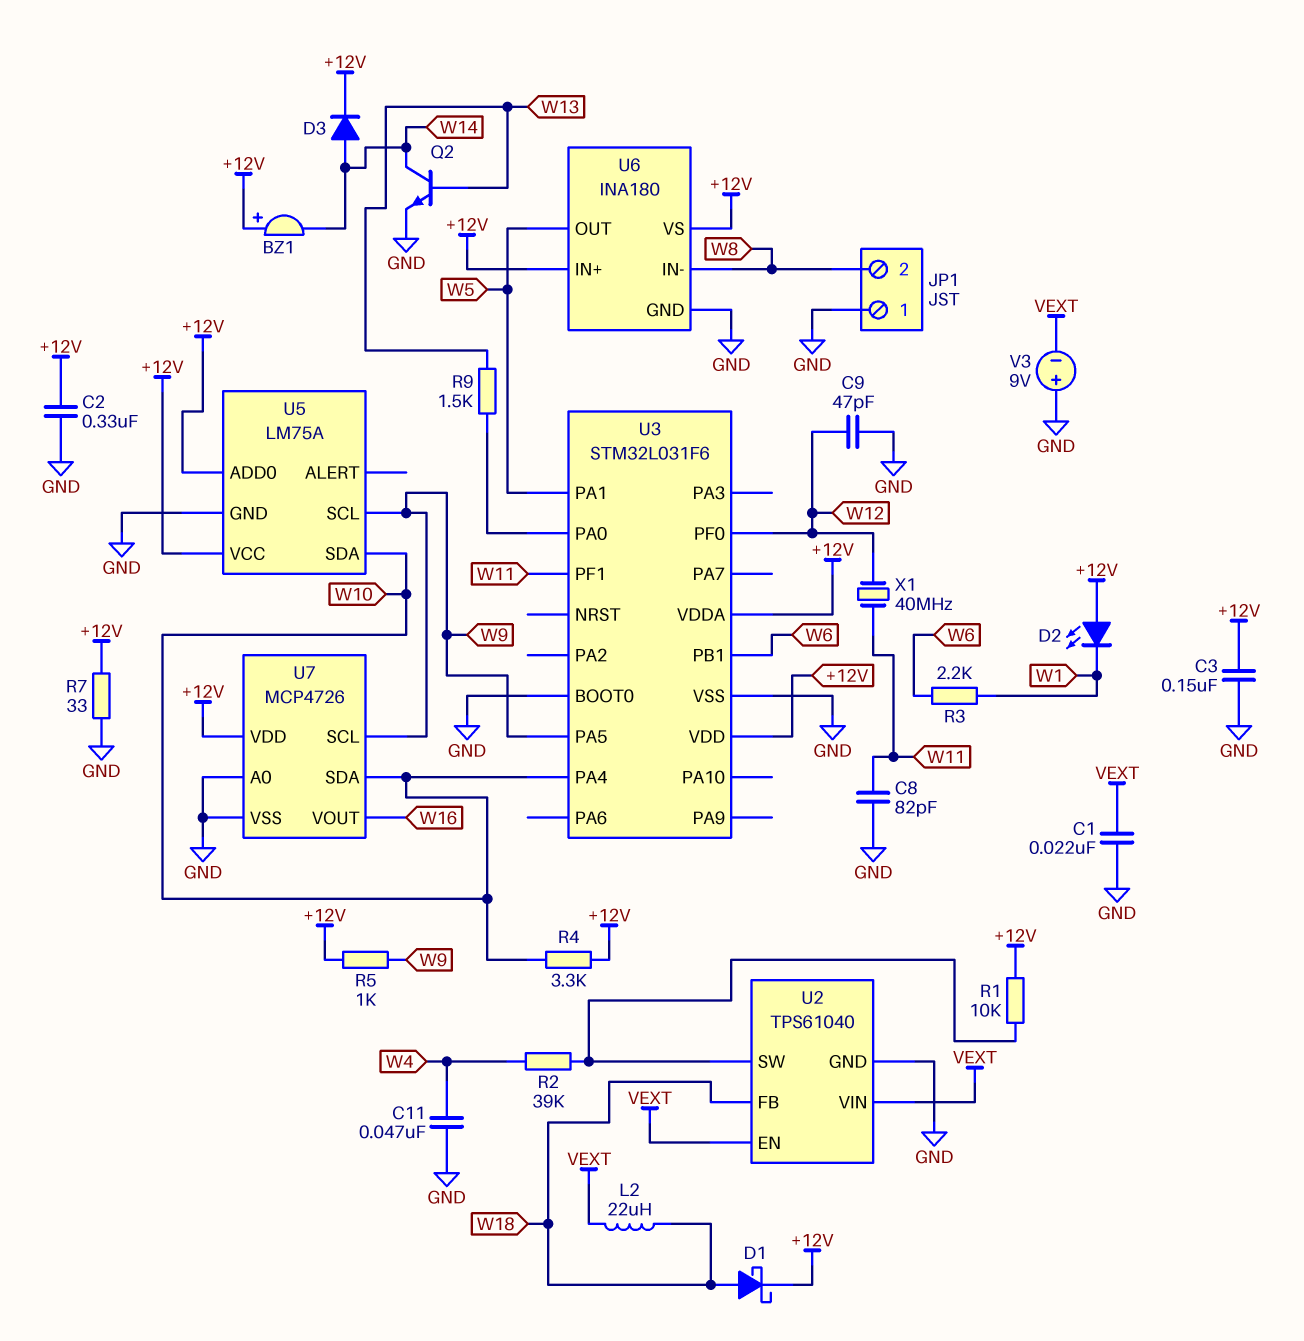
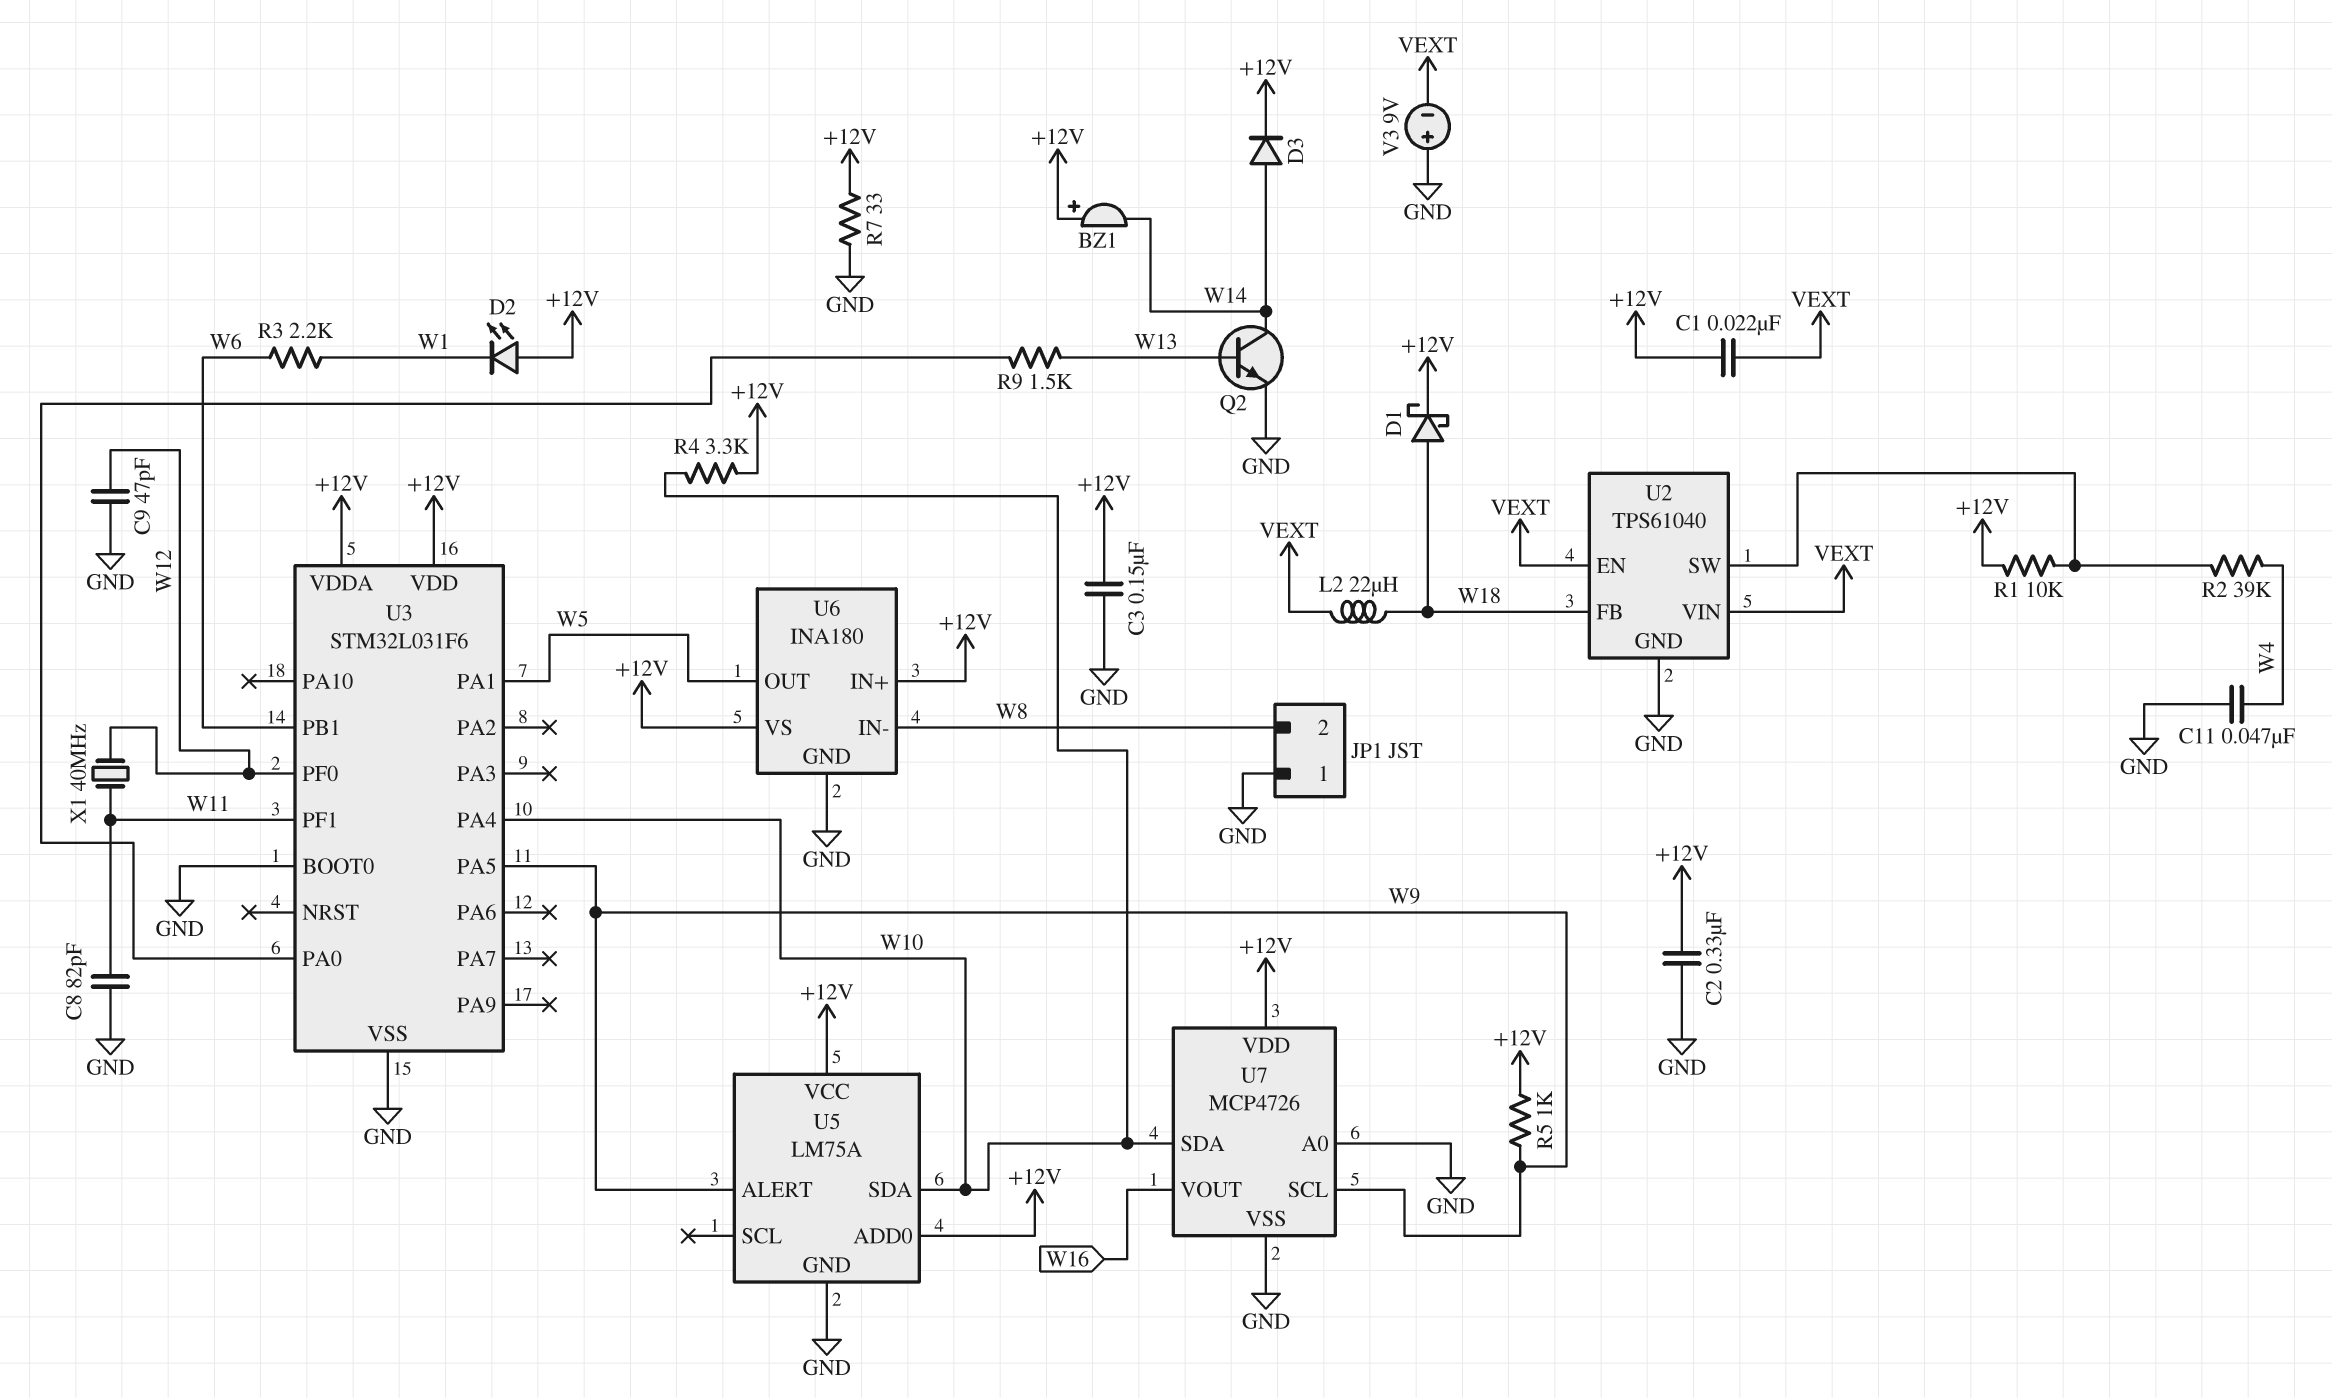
C1: 22nF (GND, VEXT) -> 22nF (+12V, VEXT)
U5 pin ALERT: none -> W9
U5 pin SCL: W9 -> none

